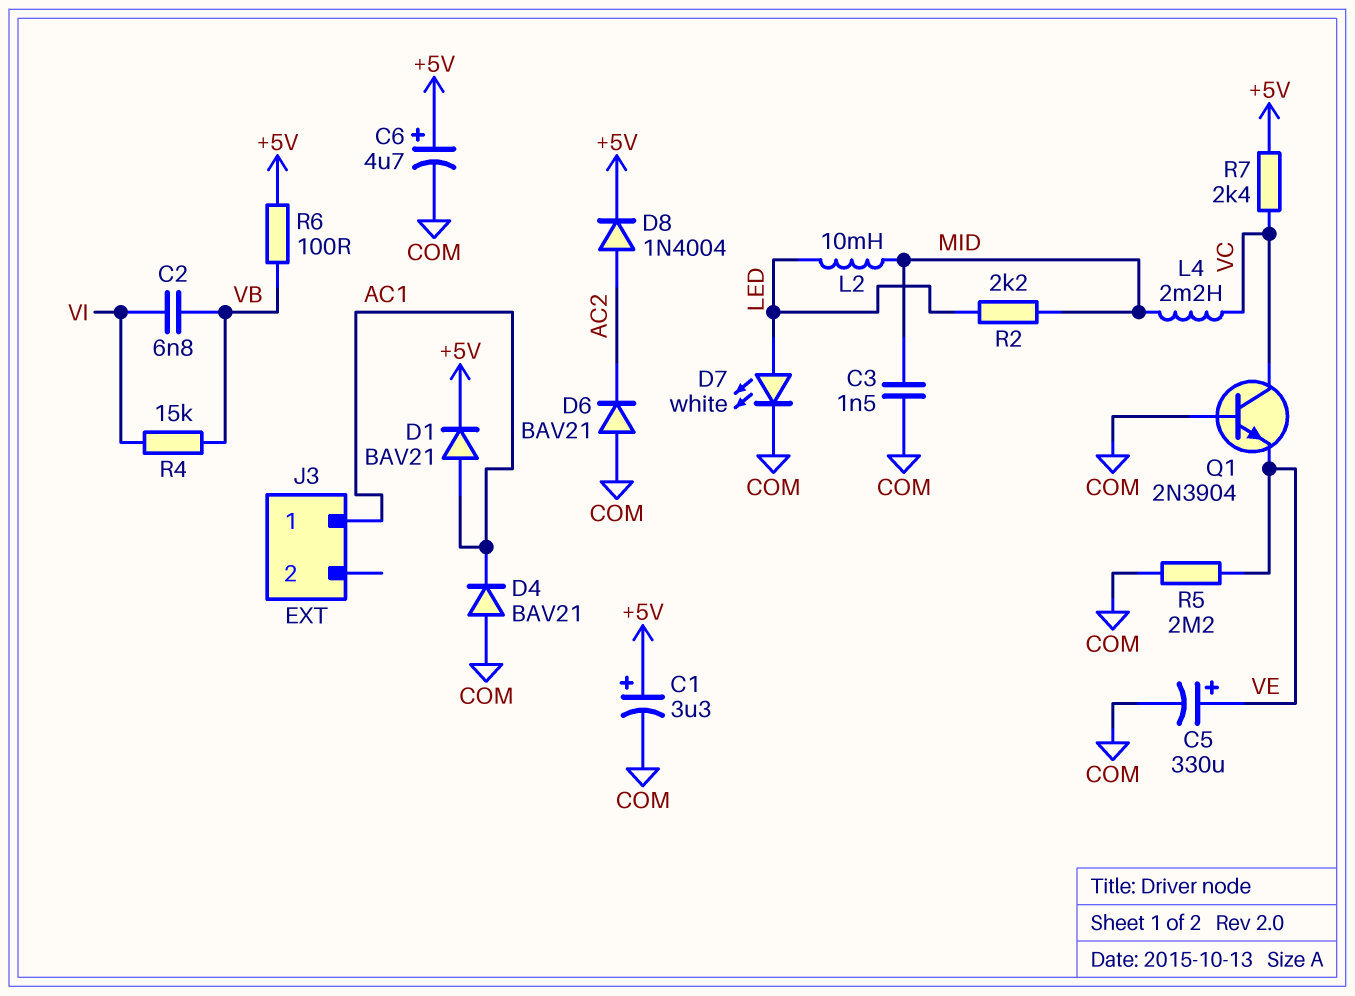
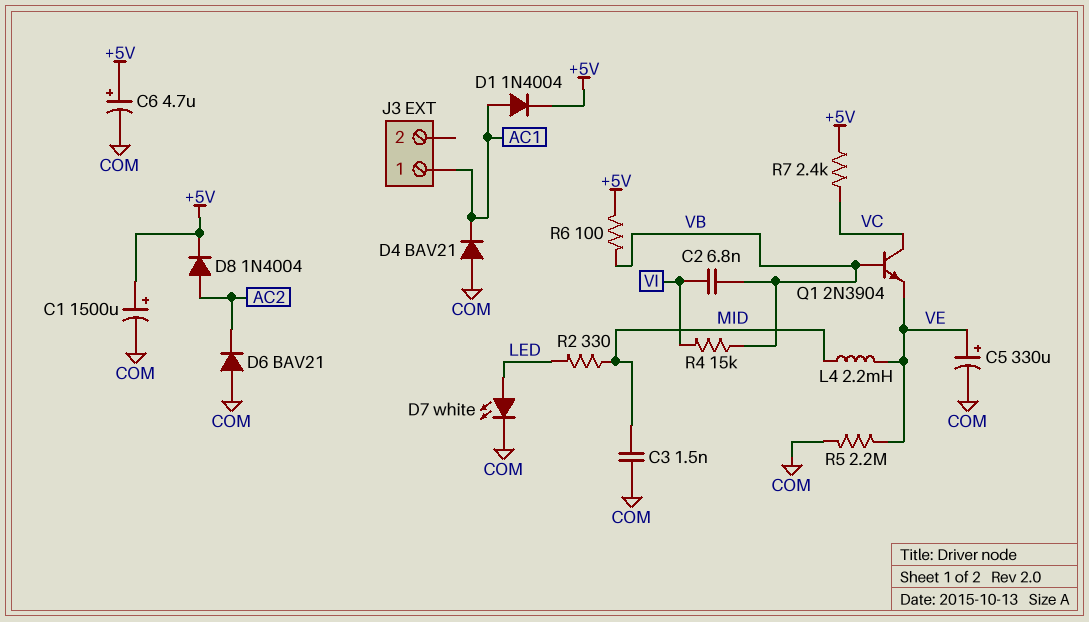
C1: 3.3uF (plus +5V, minus COM) -> 1500uF (plus +5V, minus COM)
D1: diode BAV21 (A AC1, K +5V) -> diode 1N4004 (A AC1, K +5V)
L2: 10mH (LED, MID) -> none
L4: 2.2mH (MID, VC) -> 2.2mH (MID, VE)
Q1: NPN 2N3904 (B COM, C VC, E VE) -> NPN 2N3904 (B VB, C VC, E VE)
R2: 2.2k (LED, MID) -> 330 (LED, MID)

